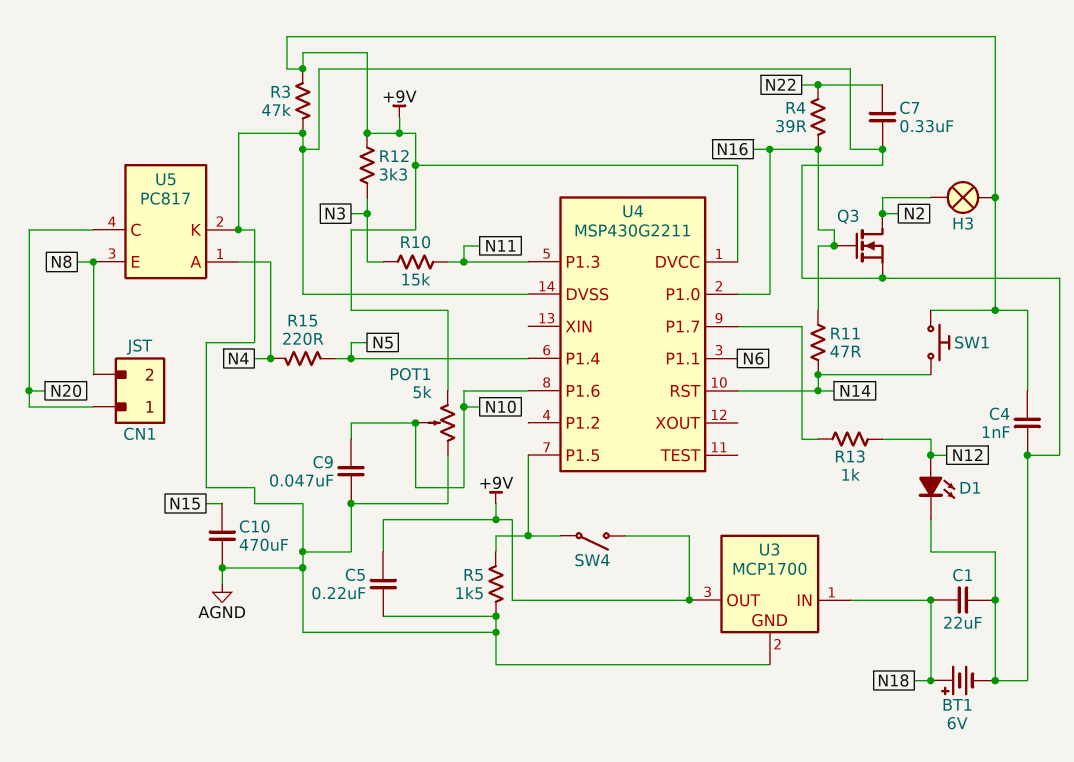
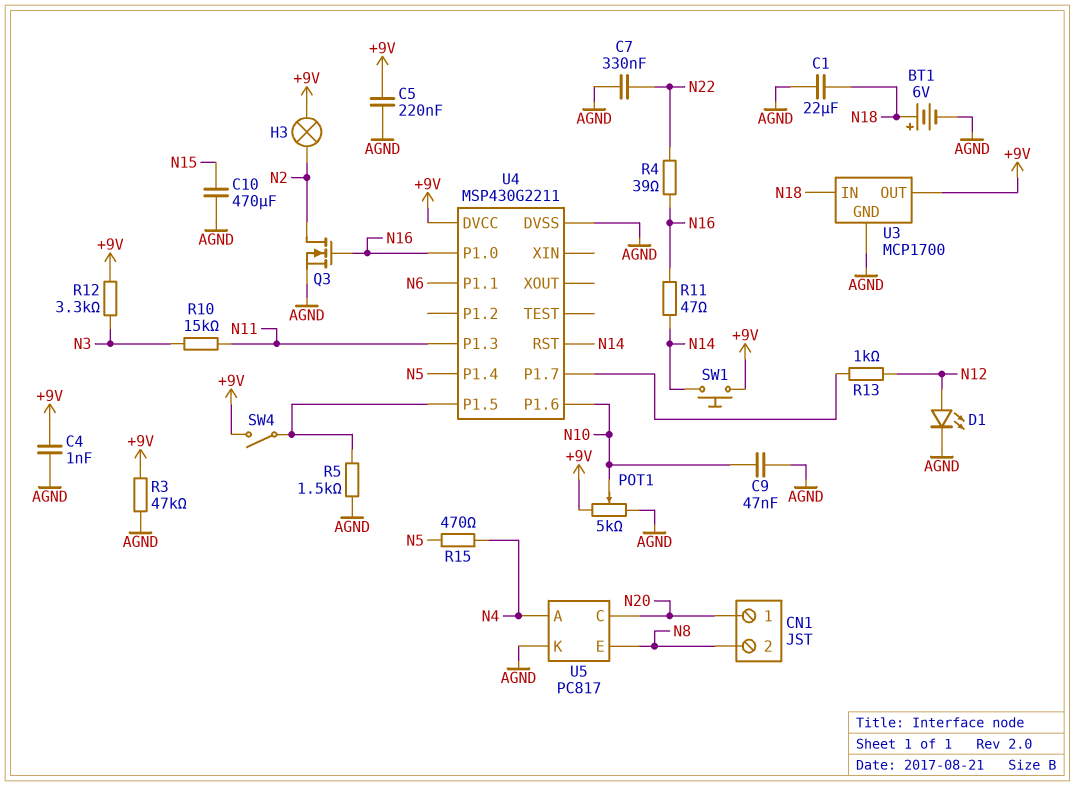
R15: 220 (N4, N5) -> 470 (N4, N5)

